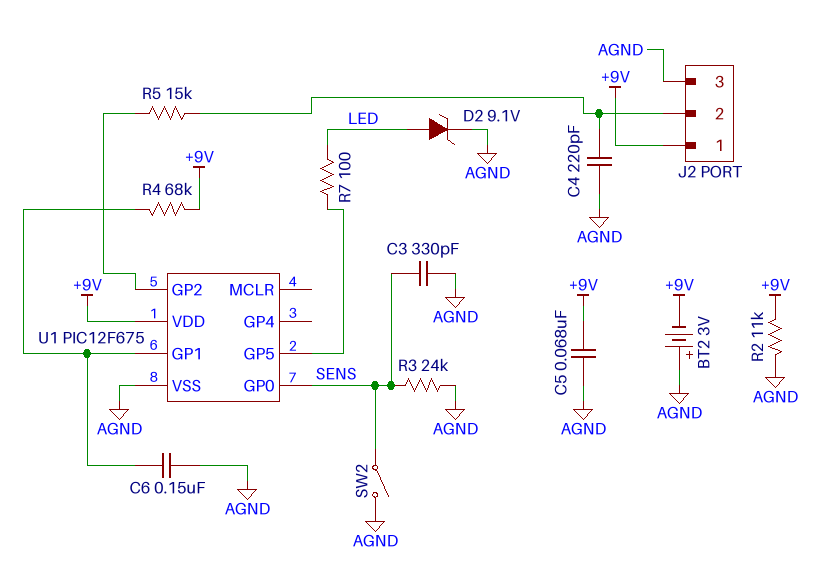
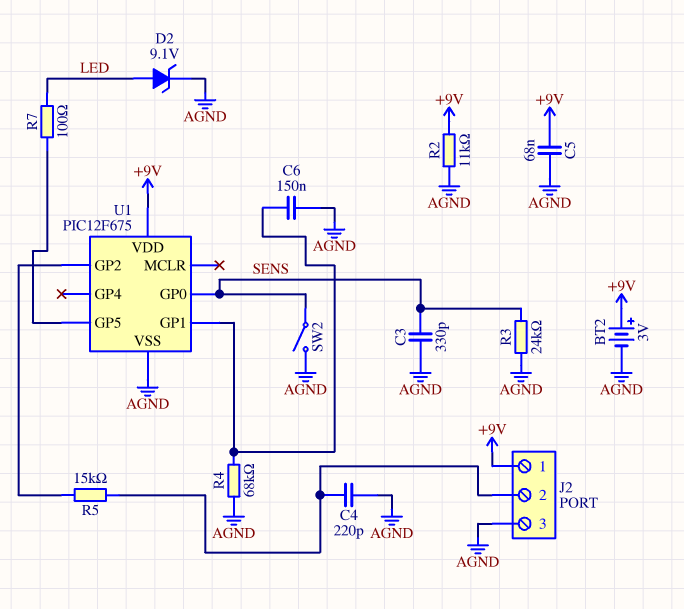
BT2: 3V (plus AGND, minus +9V) -> 3V (plus +9V, minus AGND)
R4: 68k (+9V, U1/GP1) -> 68k (AGND, U1/GP1)

